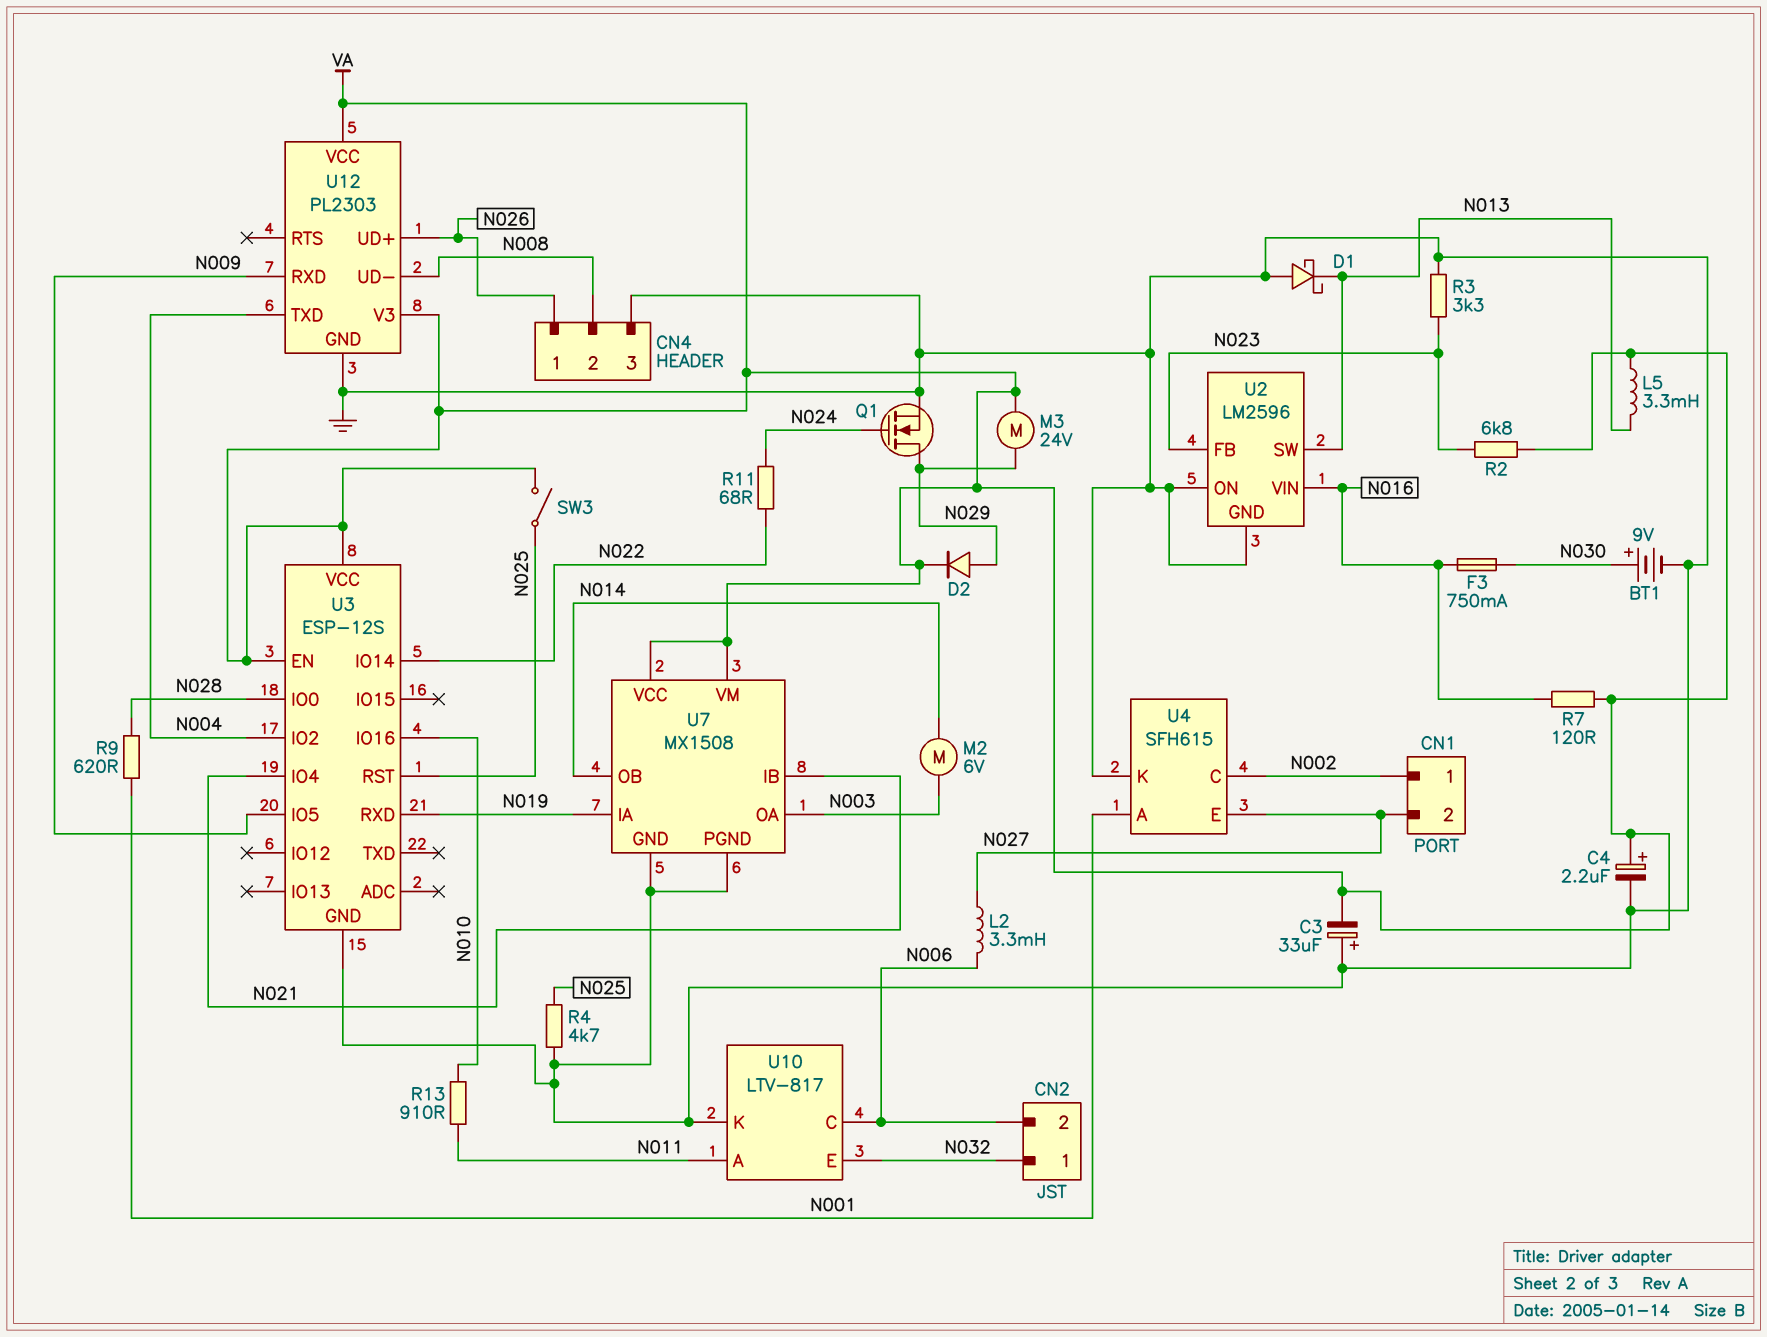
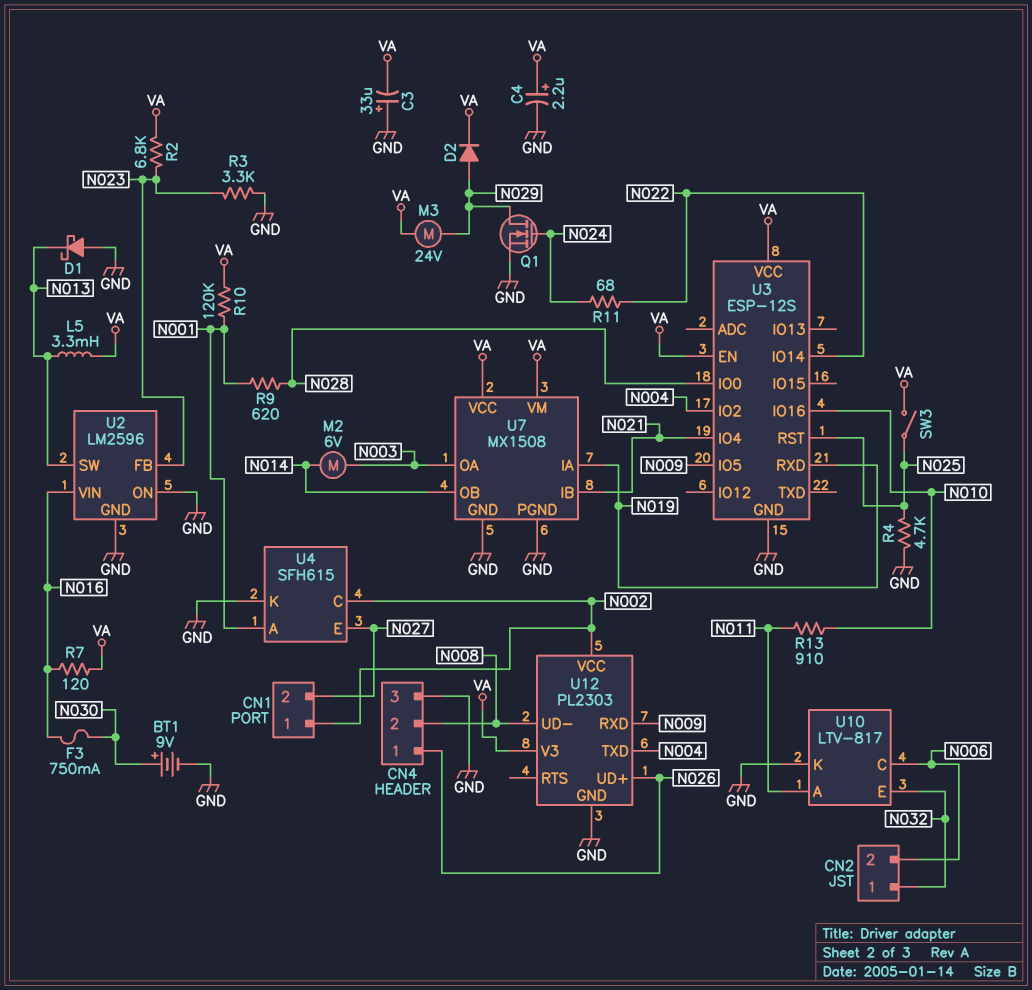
L2: 3.3mH (N006, N027) -> none
R10: none -> 120k (N001, VA)
U12 pin VCC: VA -> N002

